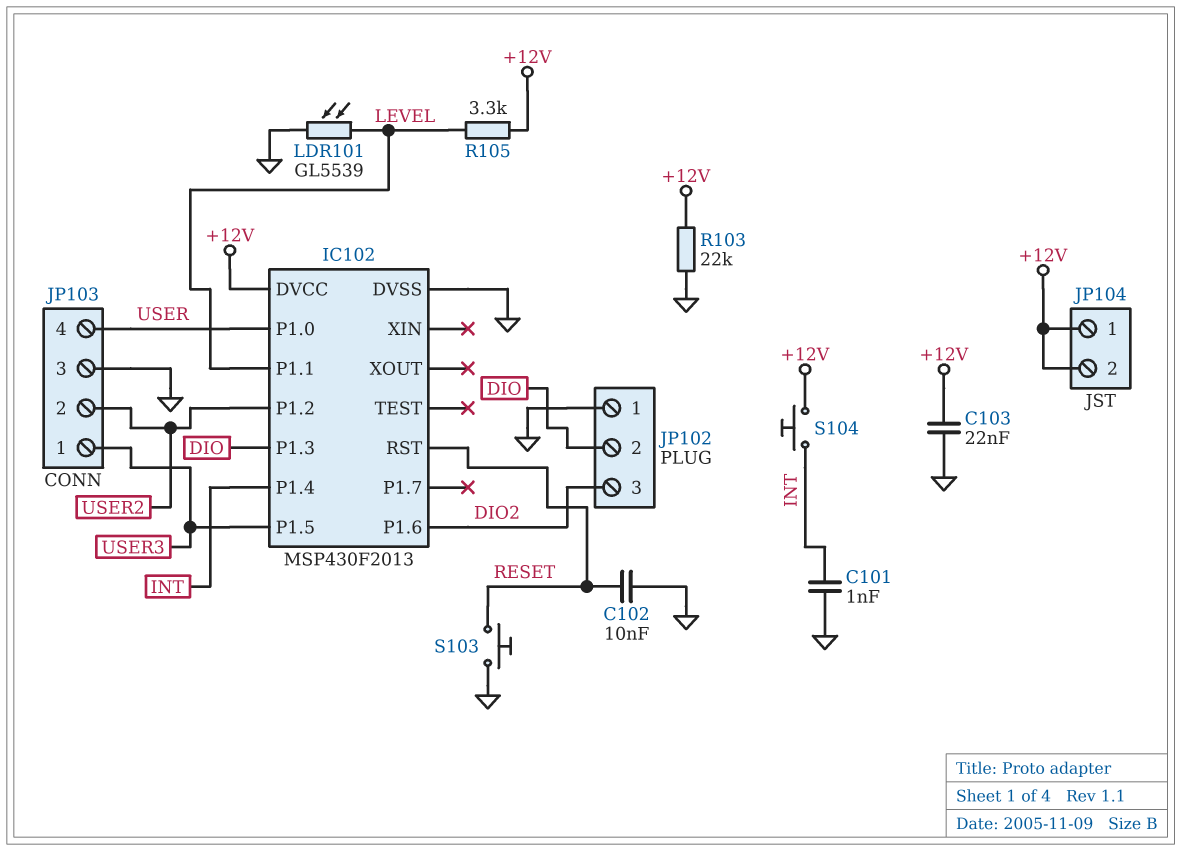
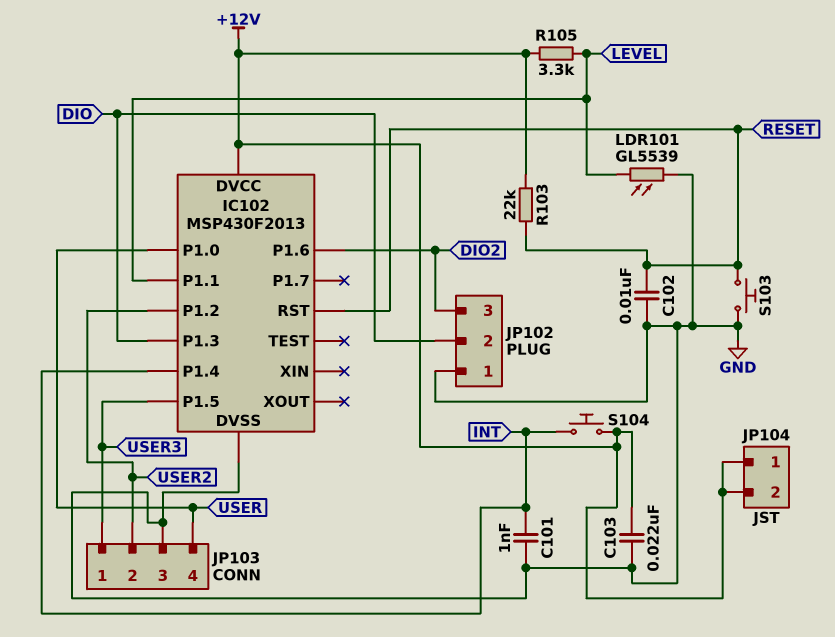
R103: 22k (+12V, GND) -> 22k (+12V, RESET)

